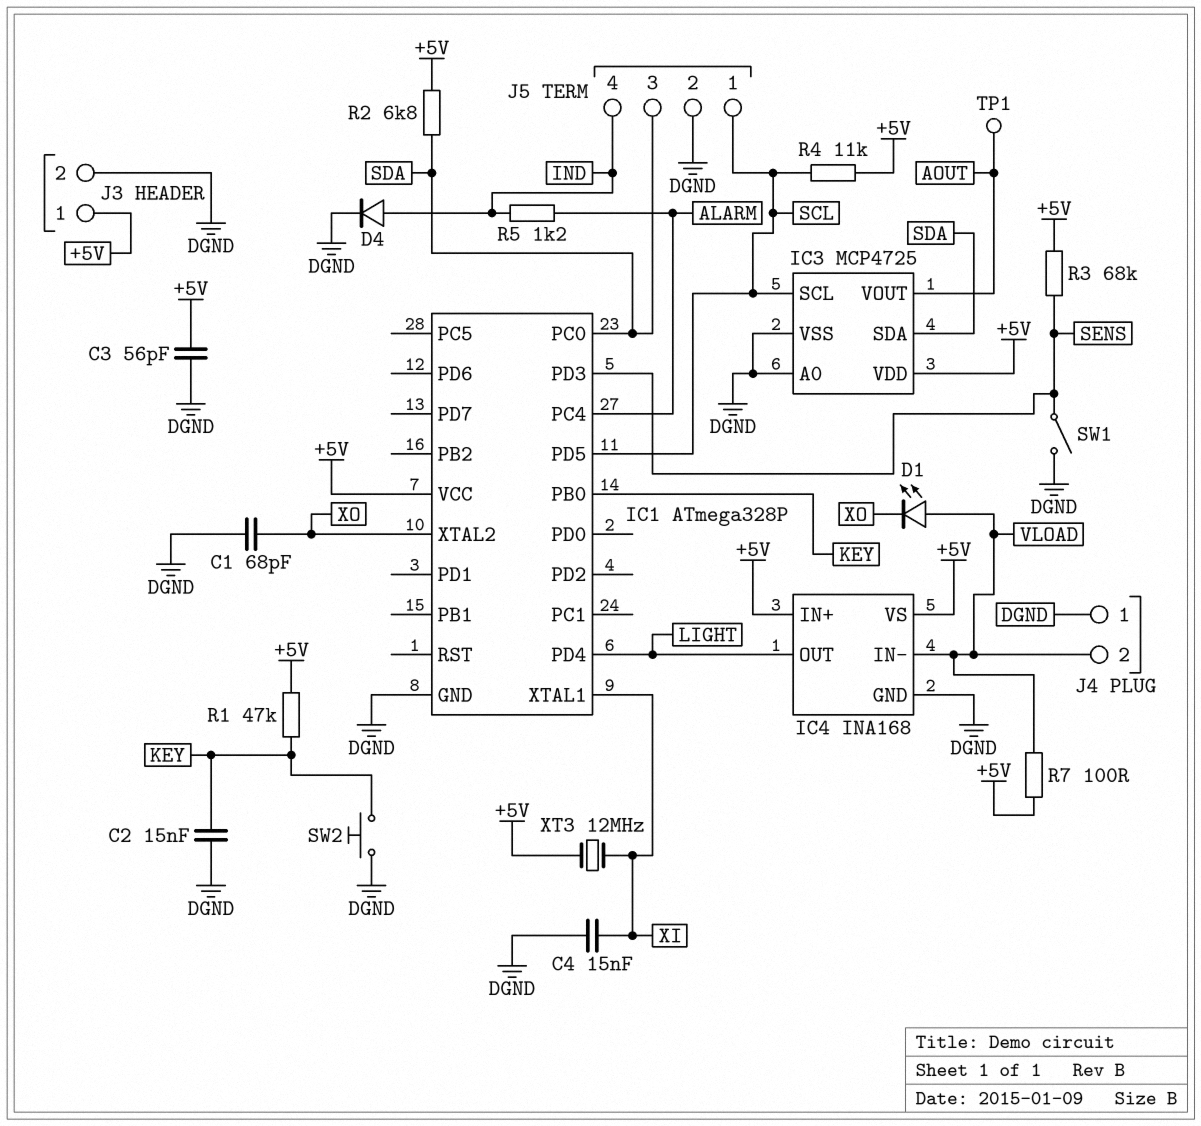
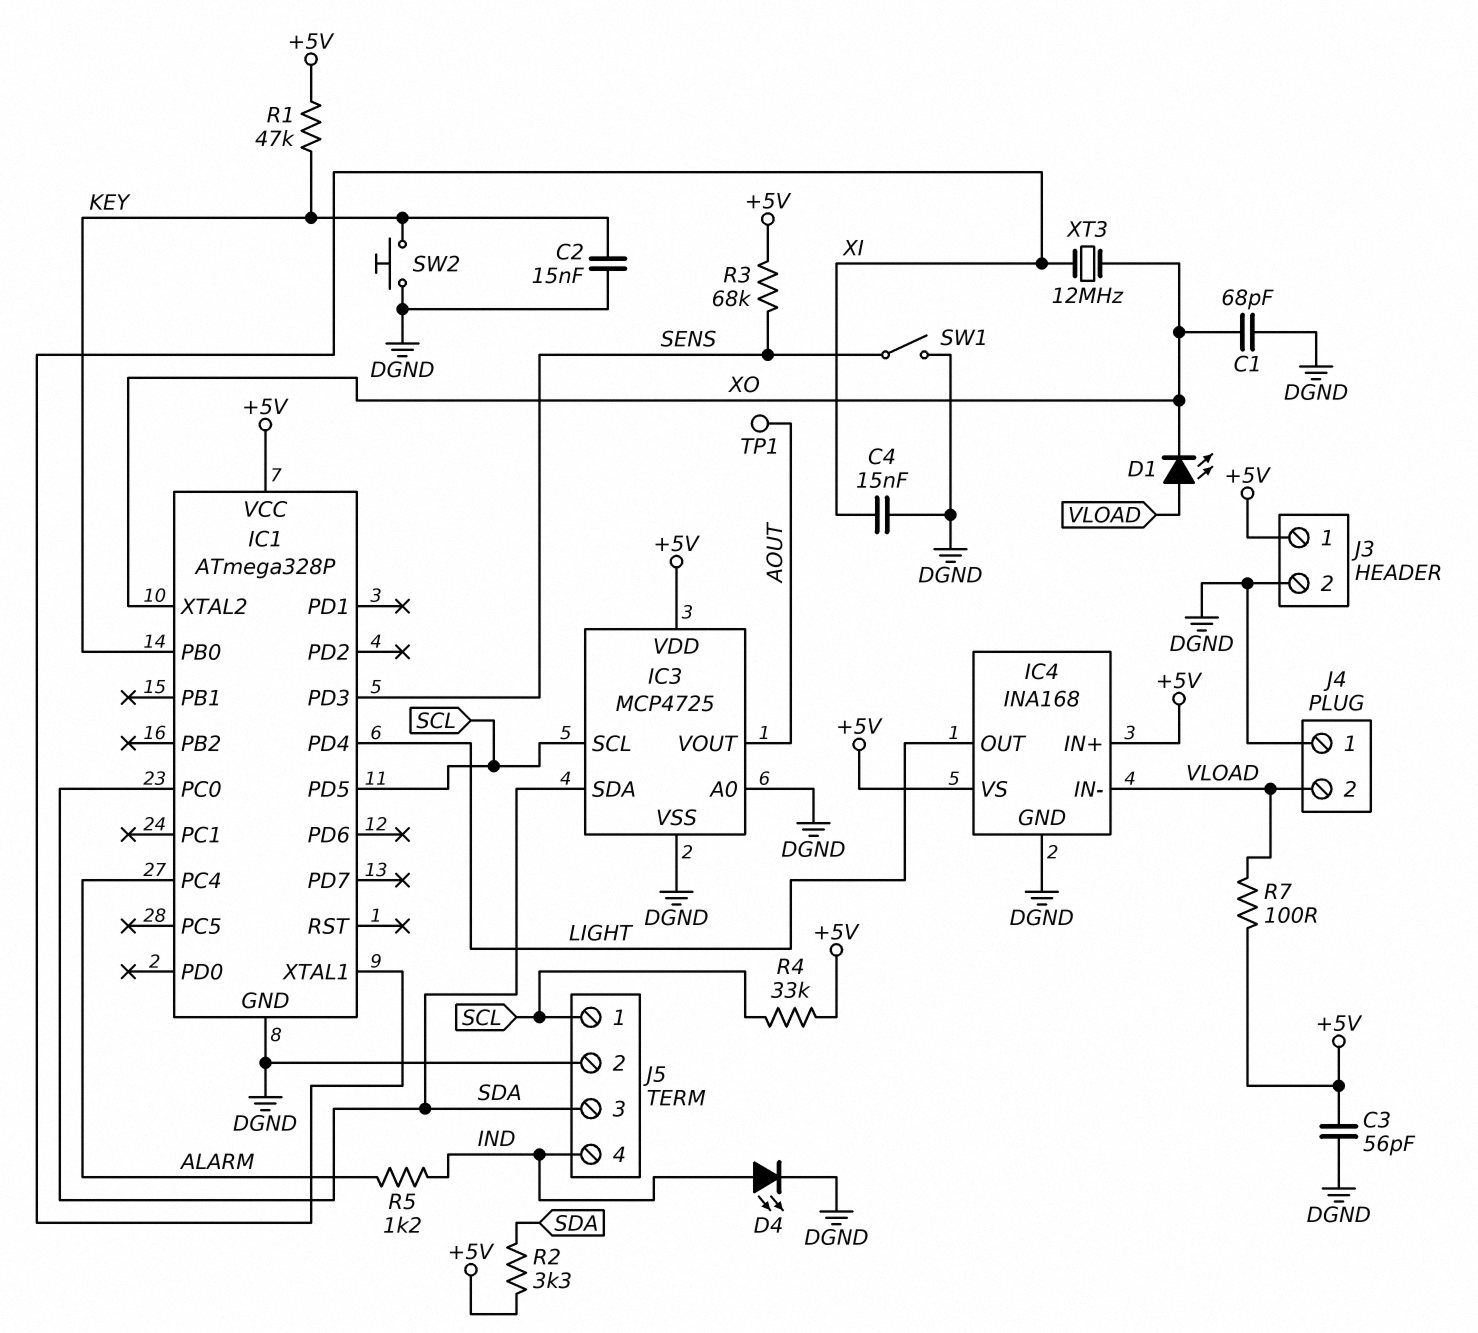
D4: diode (A IND, K DGND) -> LED (A IND, K DGND)
R2: 6.8k (+5V, SDA) -> 3.3k (+5V, SDA)
R4: 11k (+5V, SCL) -> 33k (+5V, SCL)
XT3: 12MHz (+5V, XI) -> 12MHz (XI, XO)

